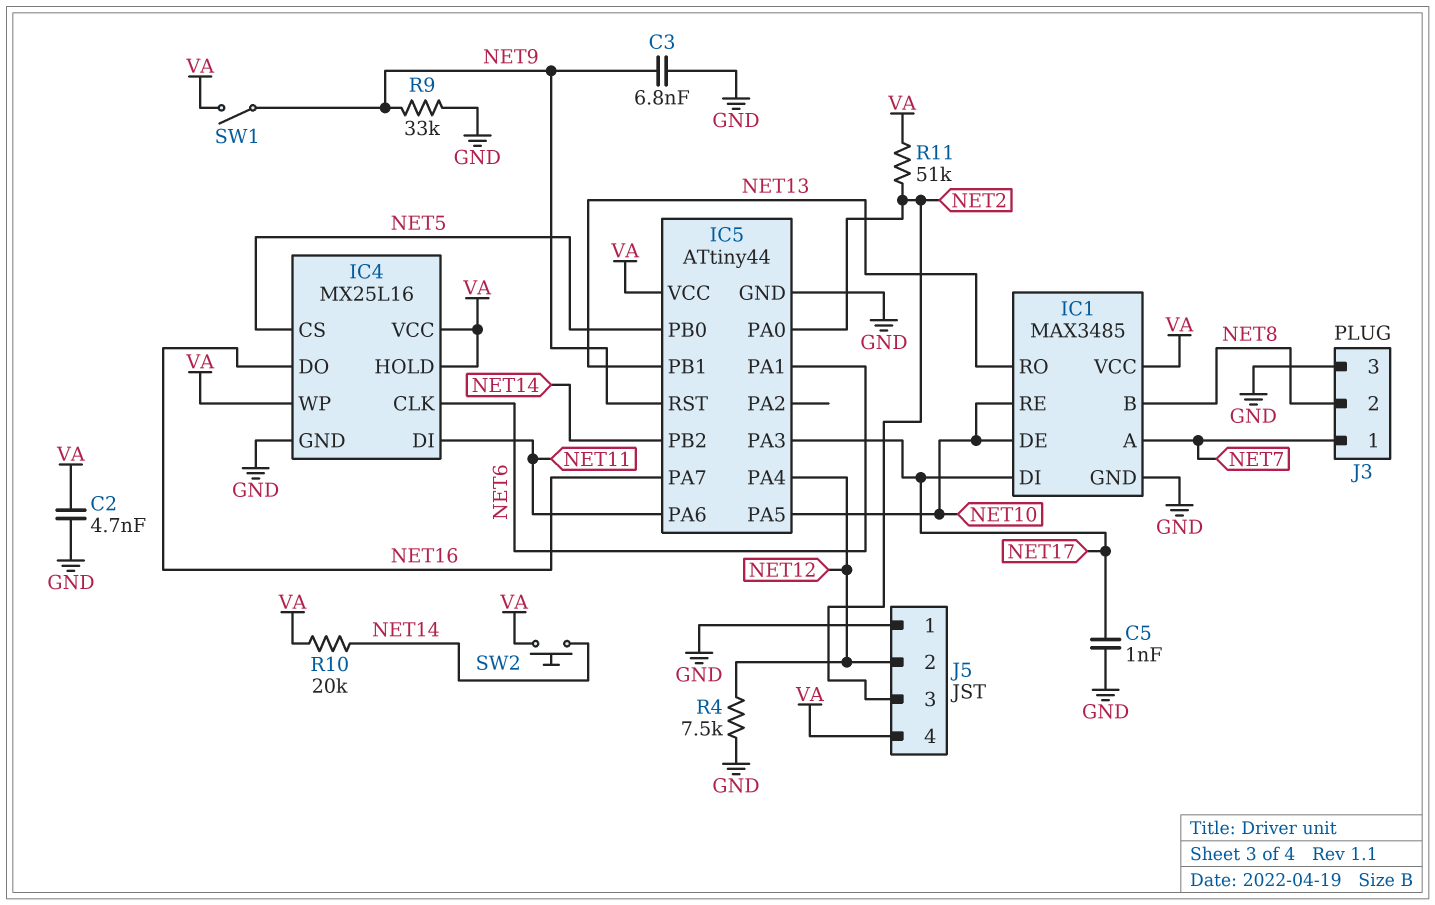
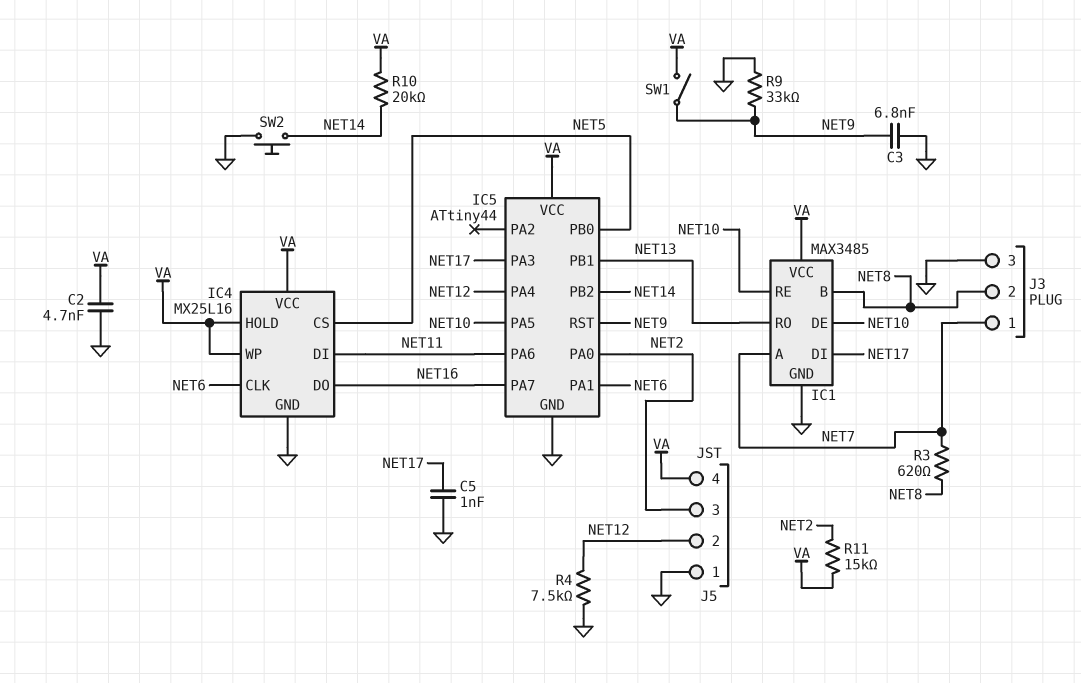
R3: none -> 620 (NET7, NET8)
R11: 51k (NET2, VA) -> 15k (NET2, VA)
SW2: button (NET14, VA) -> button (GND, NET14)

